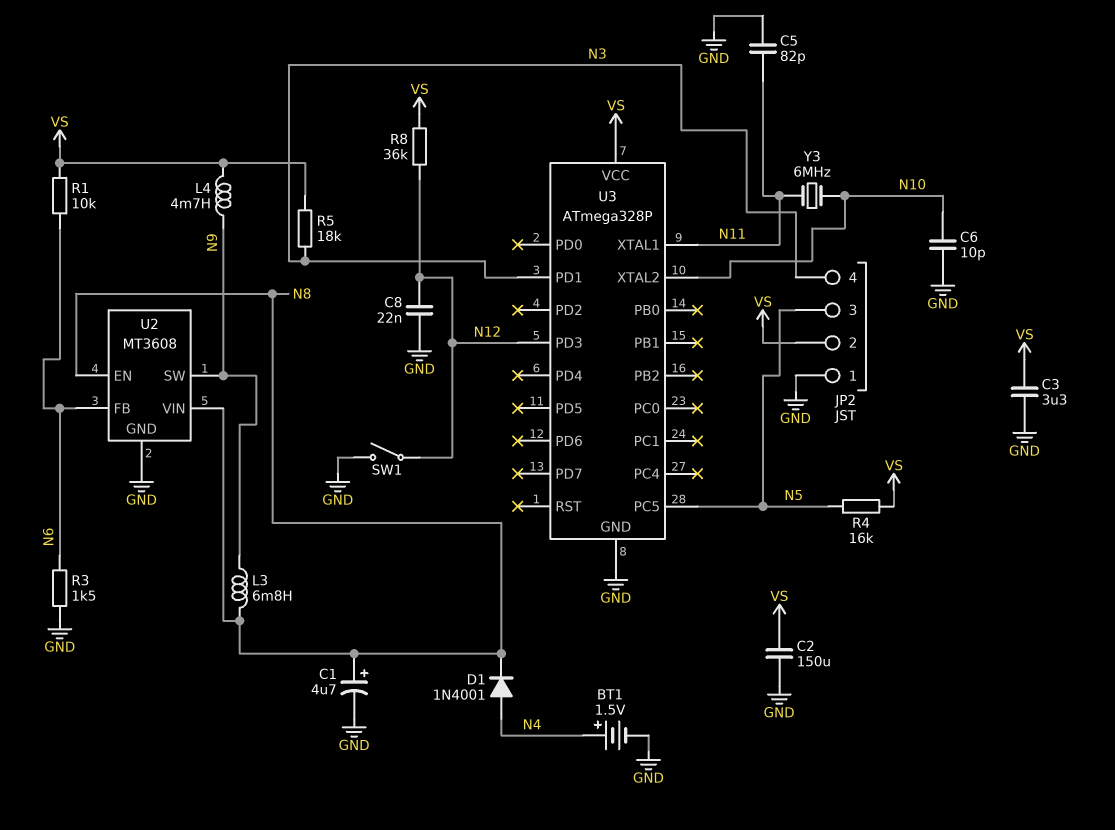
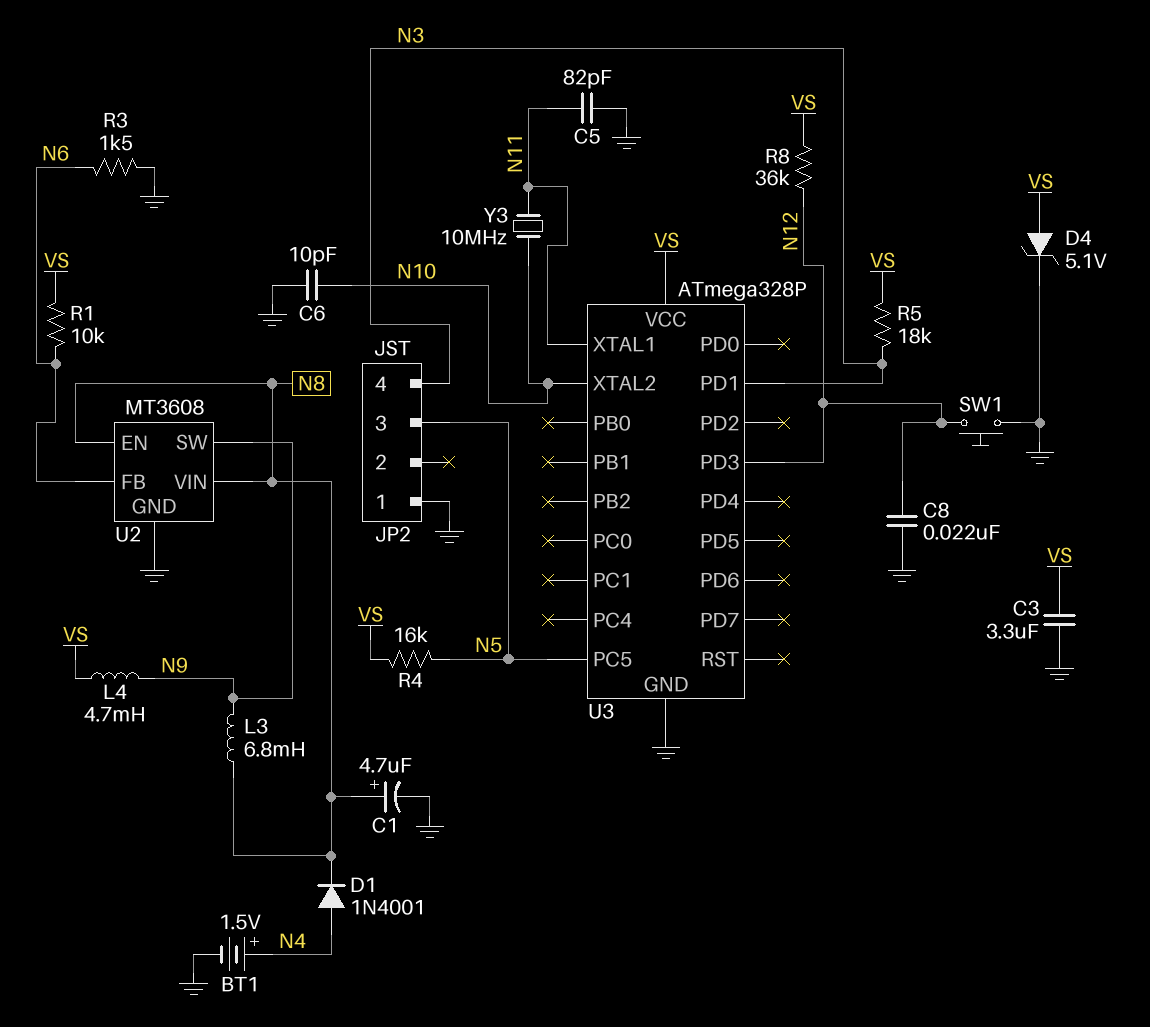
C2: 150uF (GND, VS) -> none
D4: none -> zener 5.1V (A VS, K GND)
JP2 pin 2: VS -> none
SW1: switch (GND, N12) -> button (GND, N12)
Y3: 6MHz (N10, N11) -> 10MHz (N10, N11)

